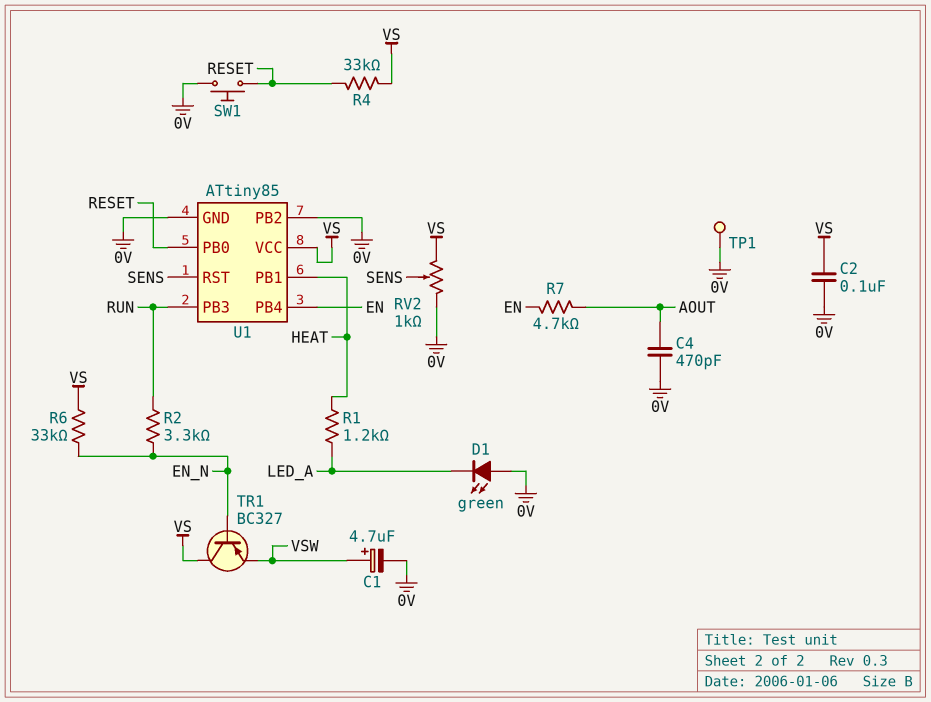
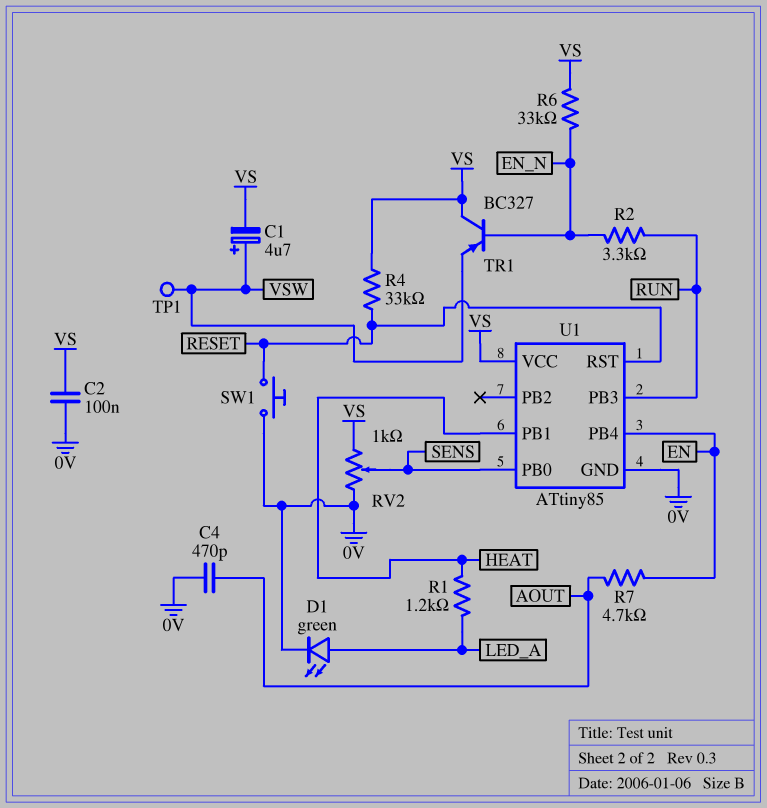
C1: 4.7uF (plus VSW, minus 0V) -> 4.7uF (plus VSW, minus VS)
D1: LED green (A 0V, K LED_A) -> LED green (A LED_A, K 0V)
TP1: test point (0V) -> test point (VSW)
U1 pin PB0: RESET -> SENS
U1 pin PB2: 0V -> none
U1 pin RST: SENS -> RESET

